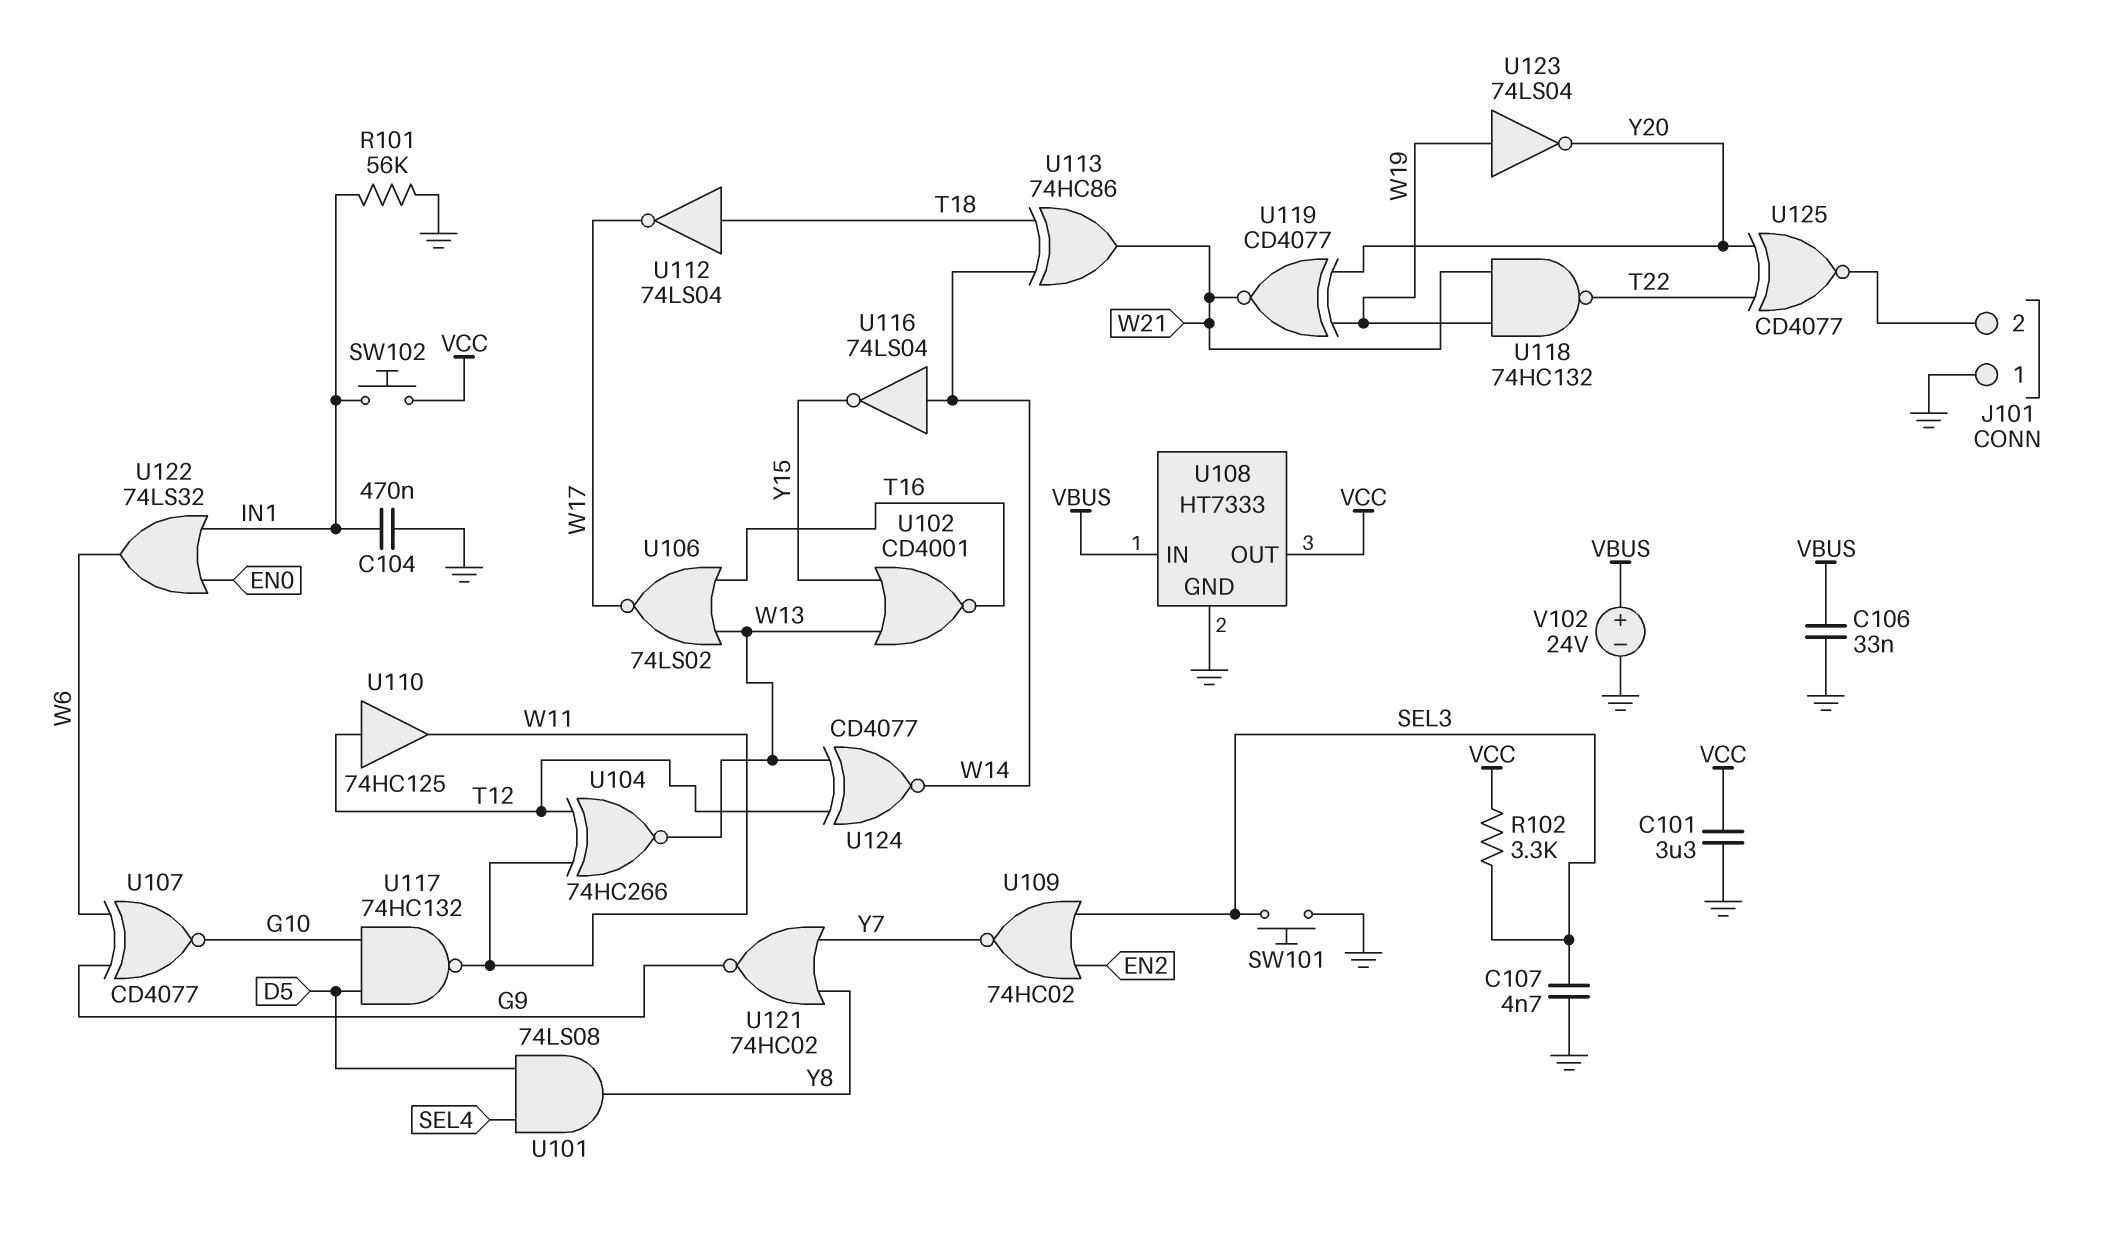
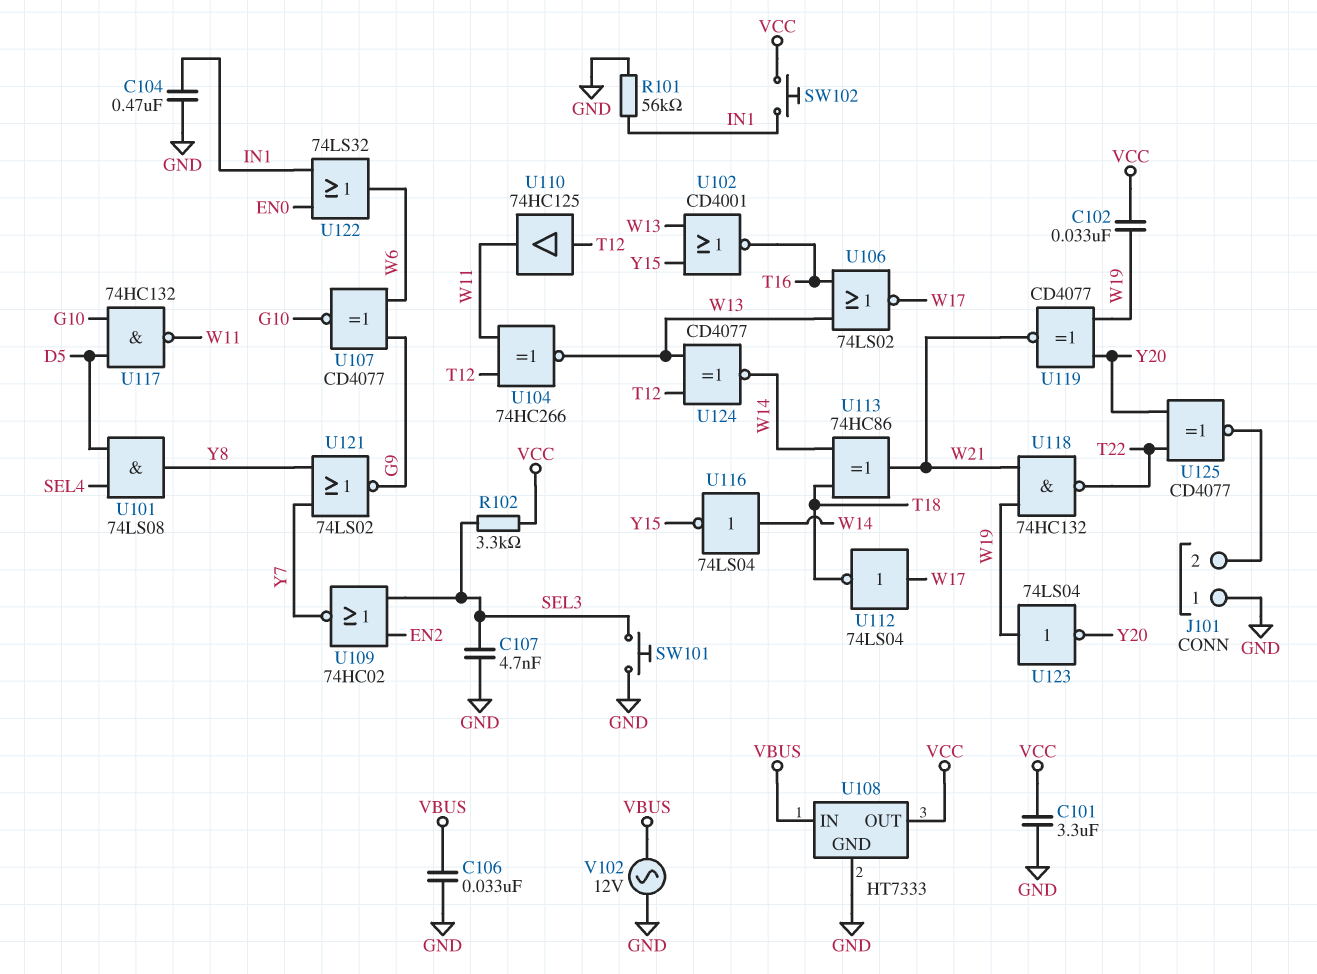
C102: none -> 33nF (VCC, W19)
U112: NOT 74LS04 (in T18, out W17) -> NOT 74LS04 (in W17, out T18)
U121: NOR 74HC02 (in Y7, in Y8, out G9) -> NOR 74LS02 (in Y7, in Y8, out G9)
V102: 24V (plus VBUS, minus GND) -> AC 12V (GND, VBUS)

